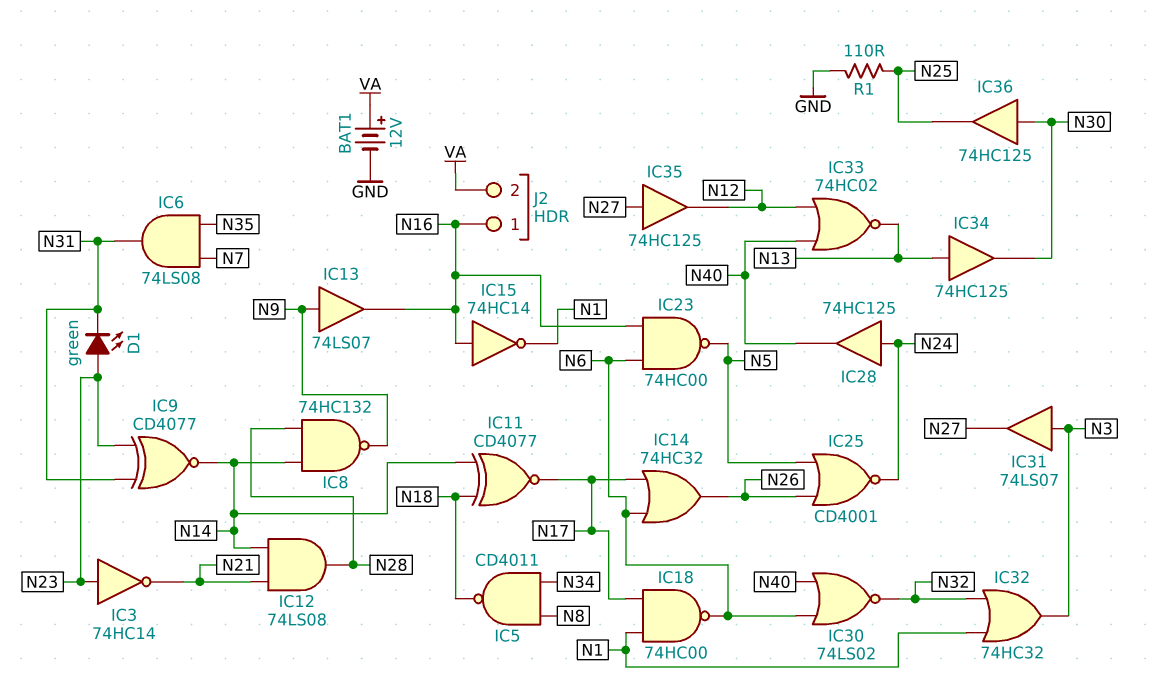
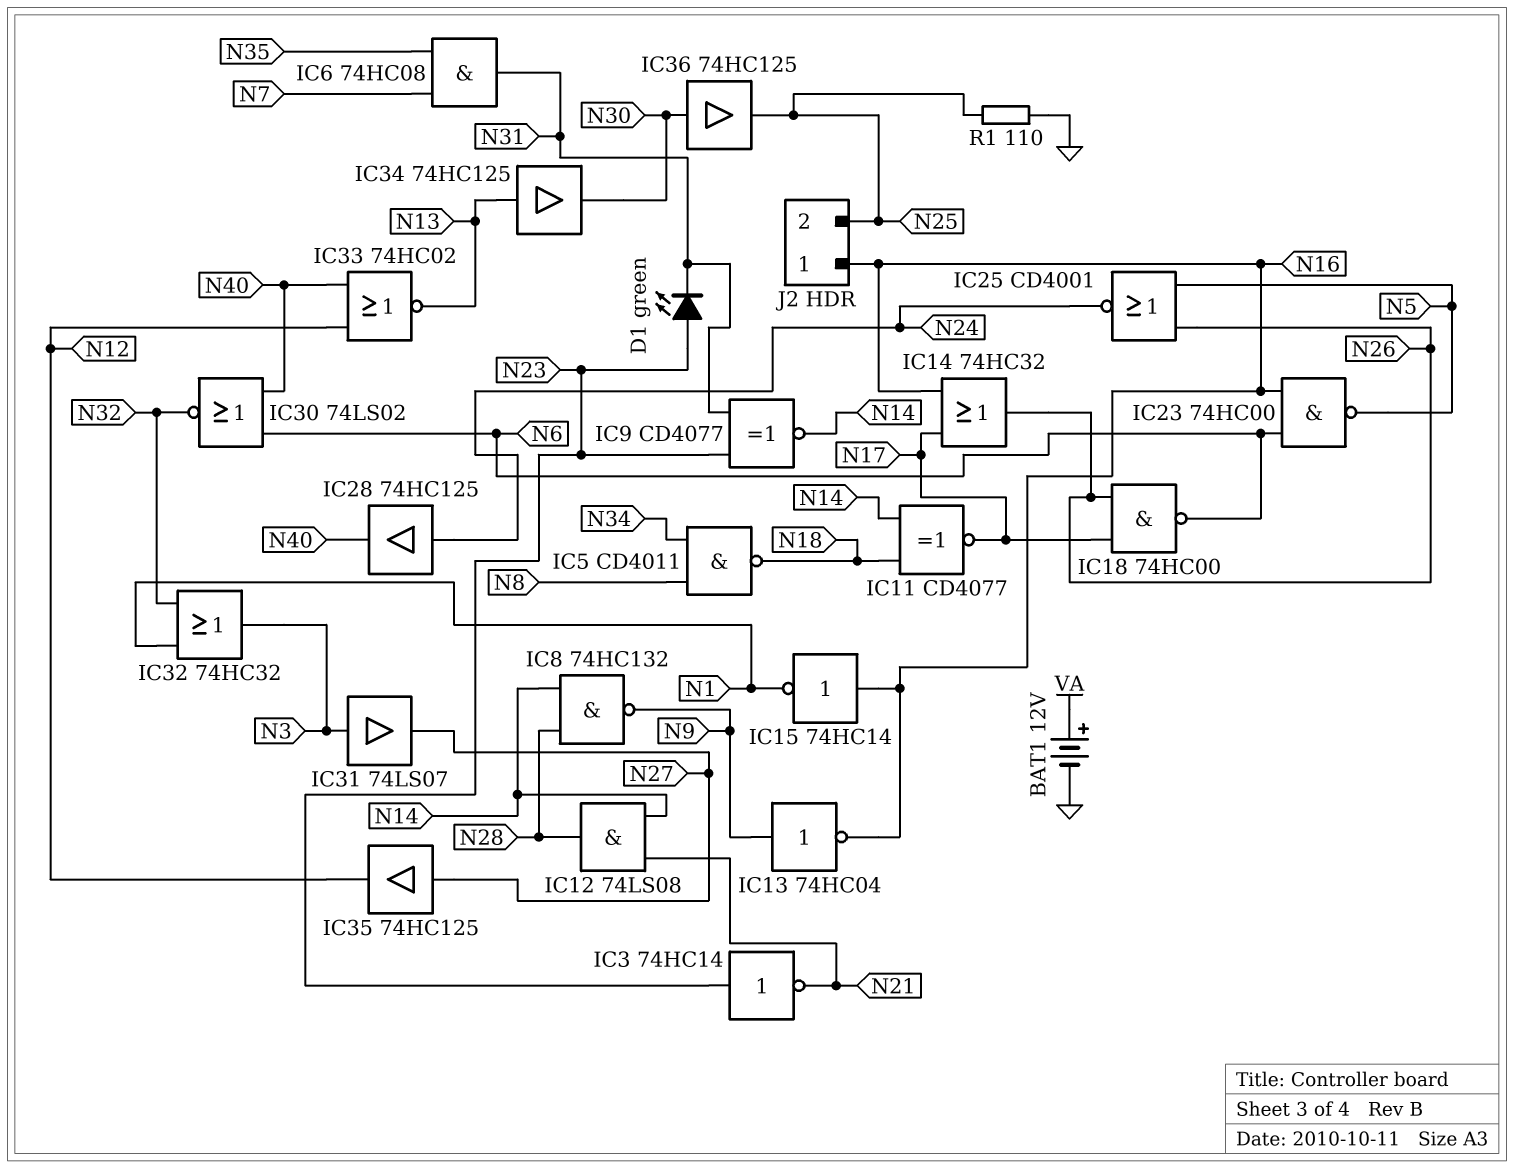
IC6: AND 74LS08 (in N7, in N35, out N31) -> AND 74HC08 (in N7, in N35, out N31)
IC13: buffer 74LS07 (in N9, out N16) -> NOT 74HC04 (in N9, out N16)
IC14: OR 74HC32 (in N6, in N17, out N26) -> OR 74HC32 (in N16, in N17, out N26)
IC18: NAND 74HC00 (in N1, in N17, out N6) -> NAND 74HC00 (in N17, in N26, out N6)
J2 pin 2: VA -> N25

